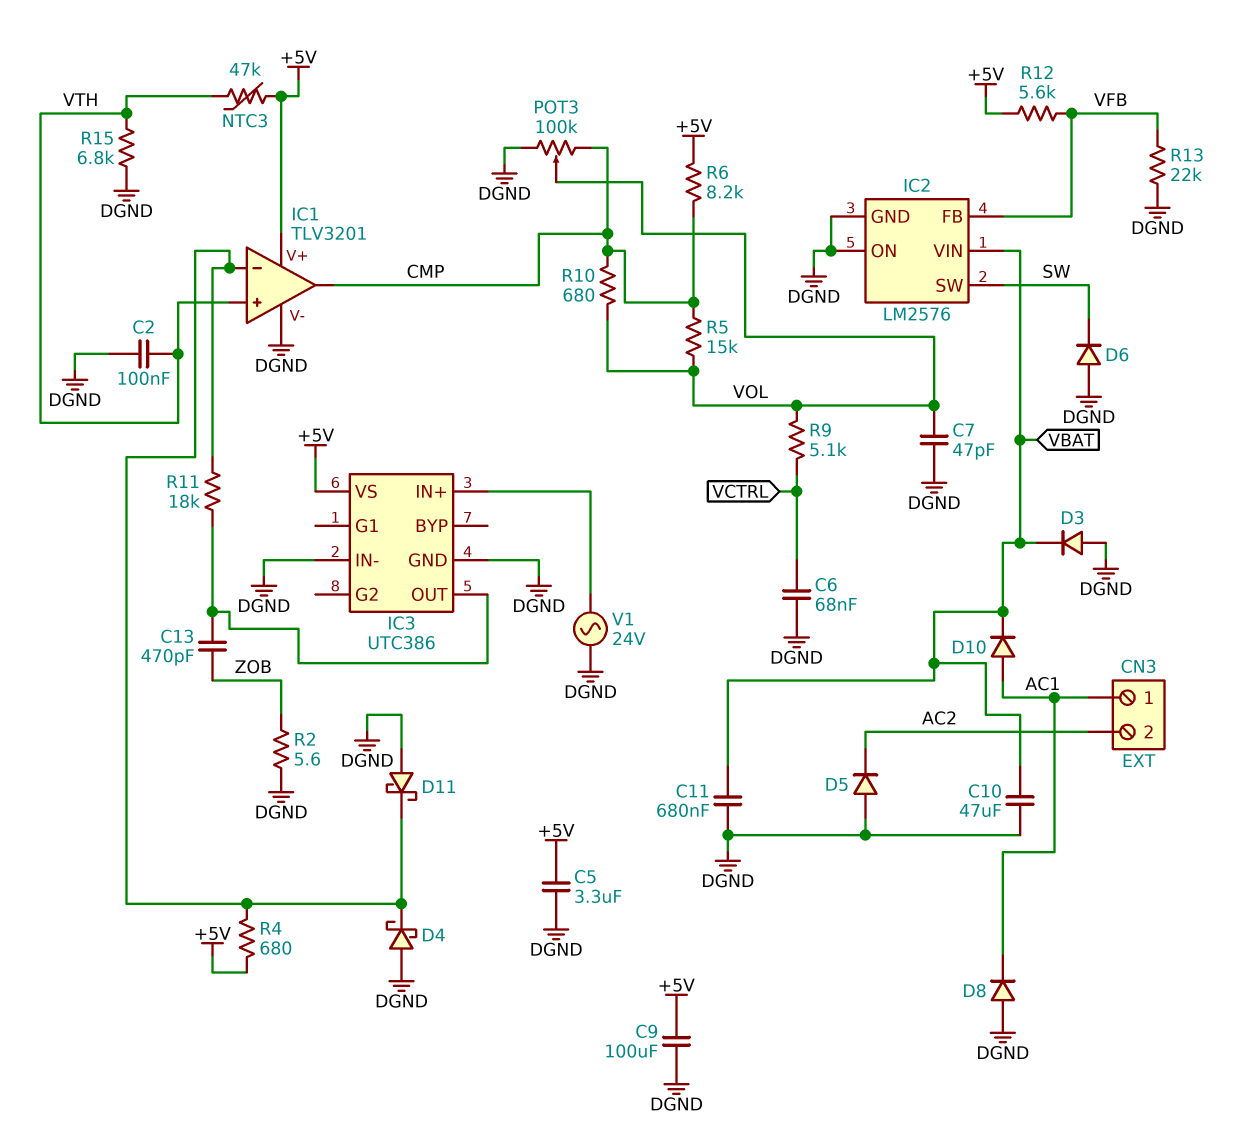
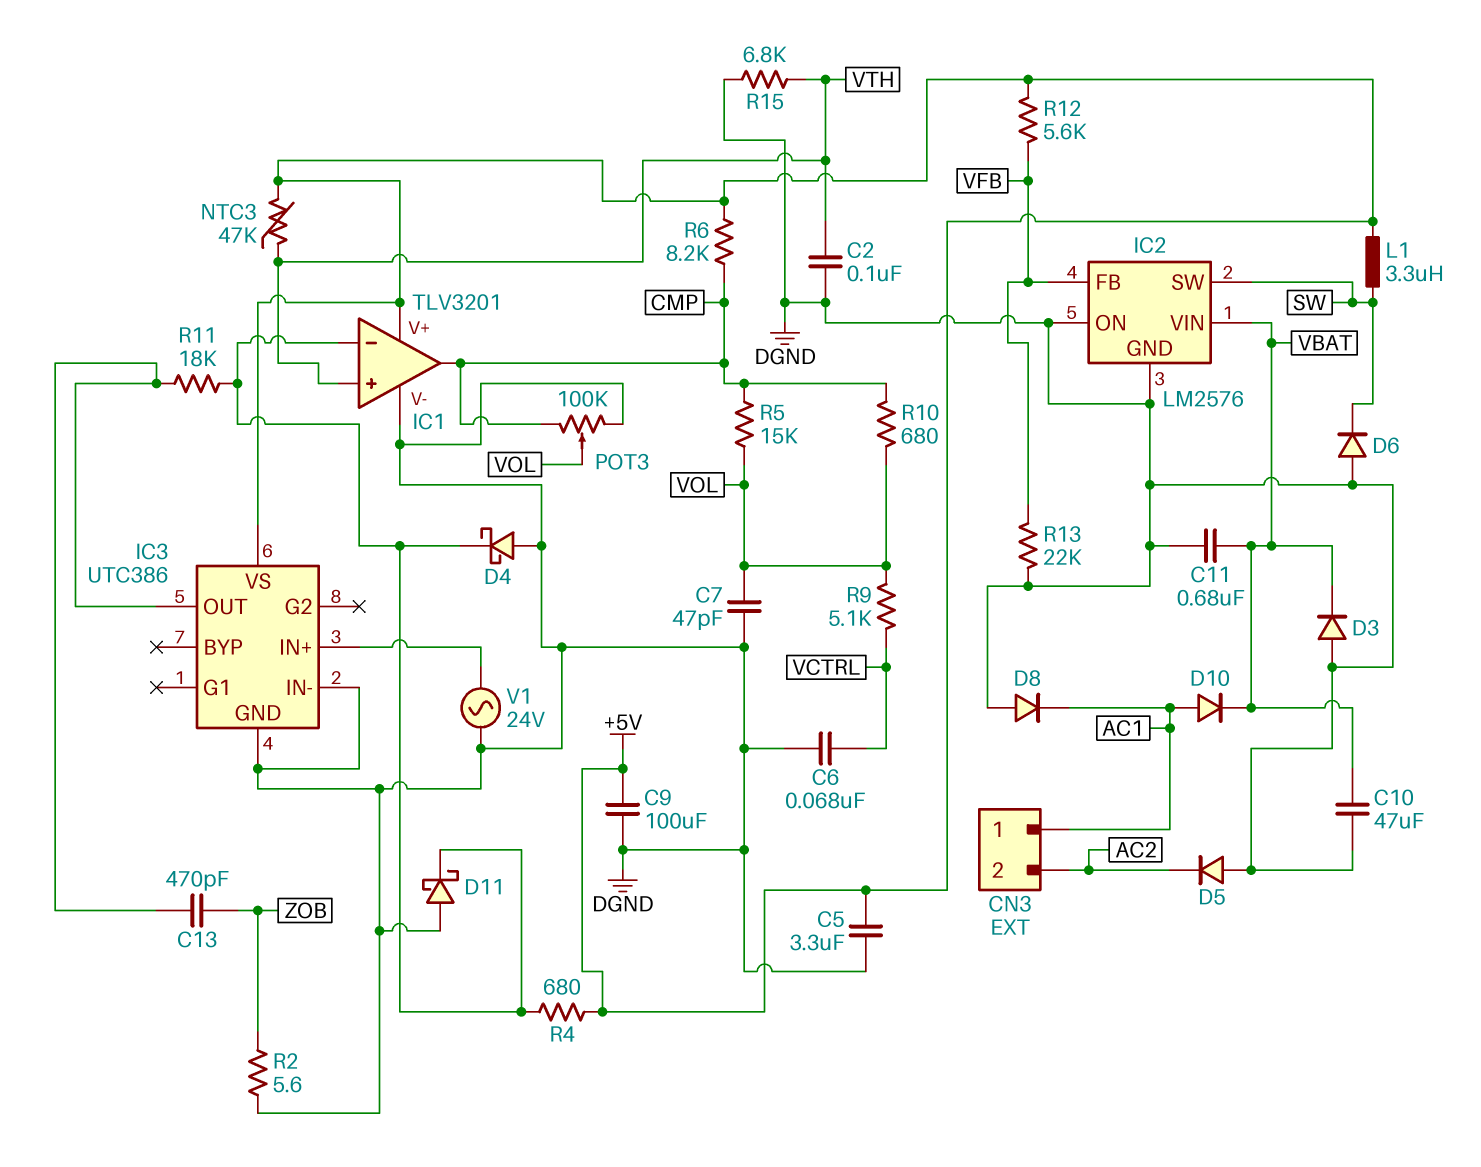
L1: none -> 3.3uH (+5V, SW)

